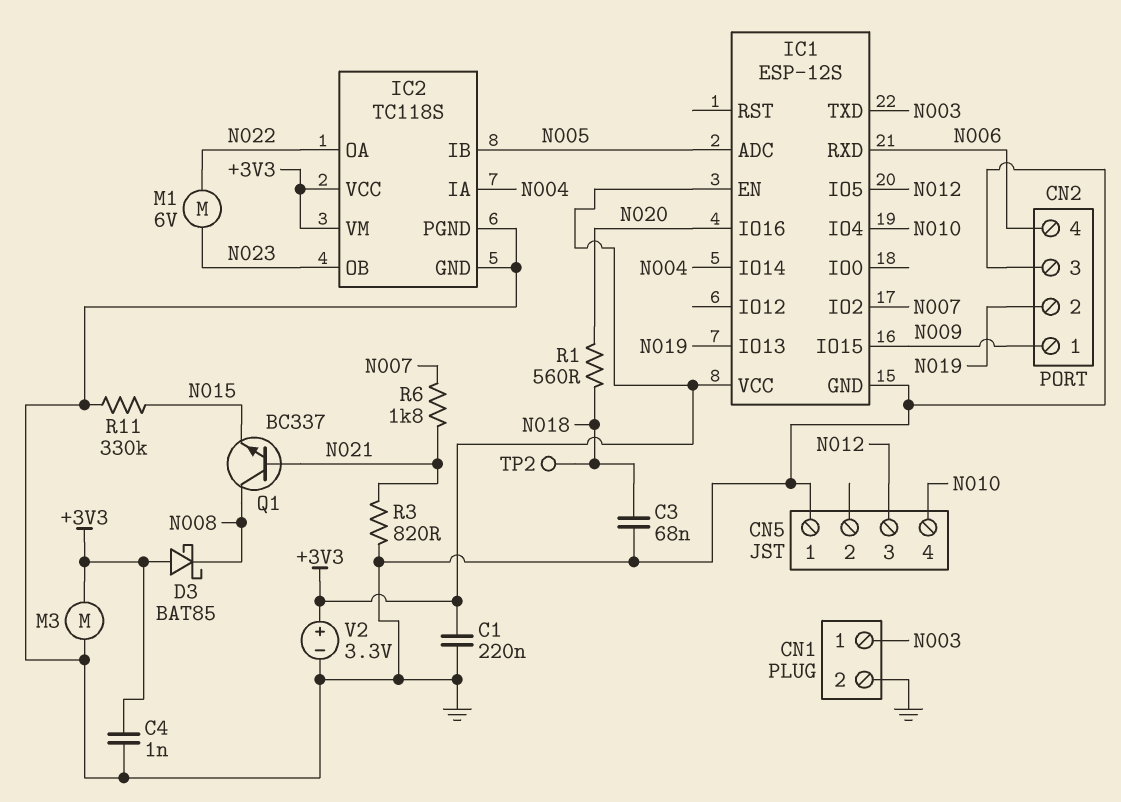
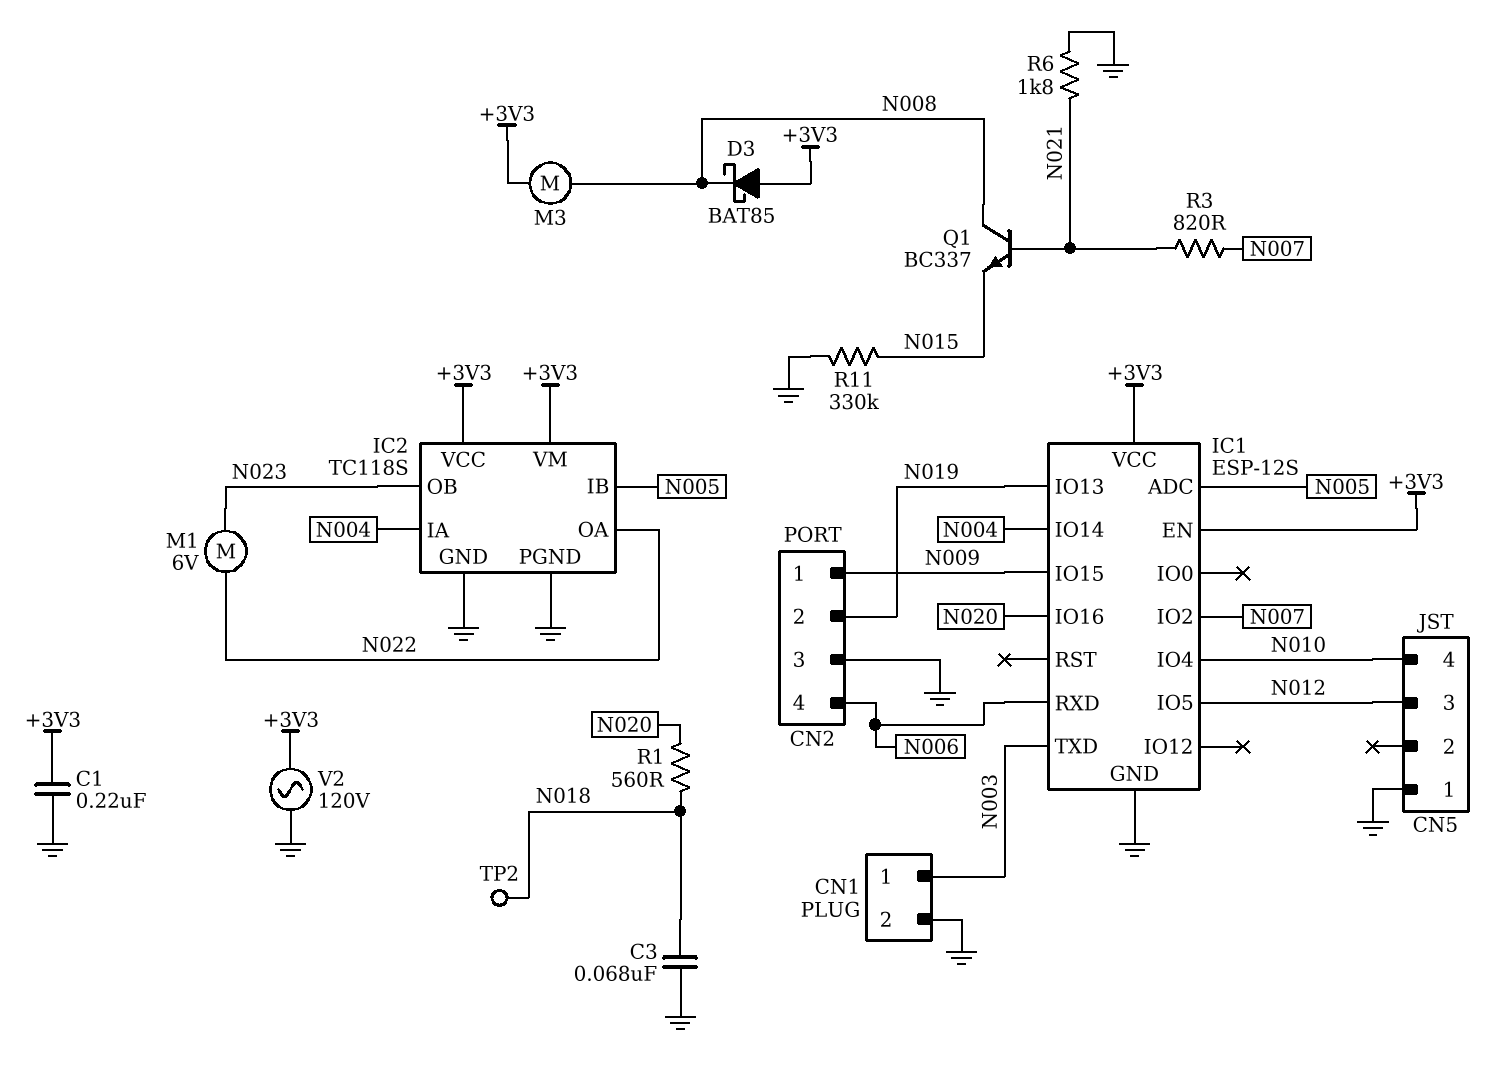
C4: 1nF (+3V3, GND) -> none
M3: motor (+3V3, GND) -> motor (+3V3, N008)
R3: 820 (GND, N021) -> 820 (N007, N021)
R6: 1.8k (N007, N021) -> 1.8k (GND, N021)
V2: 3.3V (plus +3V3, minus GND) -> AC 120V (+3V3, GND)

